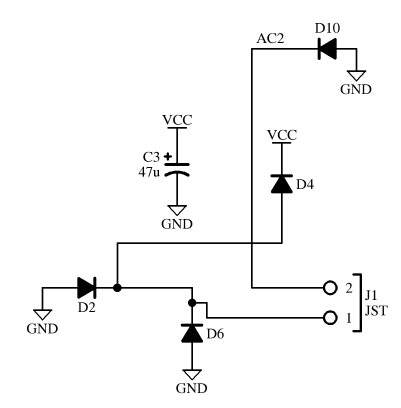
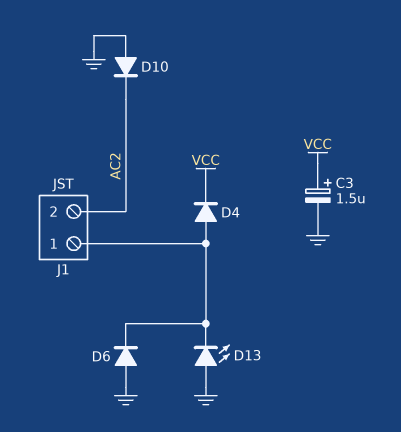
C3: 47uF (plus VCC, minus GND) -> 1.5uF (plus VCC, minus GND)
D2: diode (A GND, K J1/1) -> none
D13: none -> LED (A GND, K J1/1)

